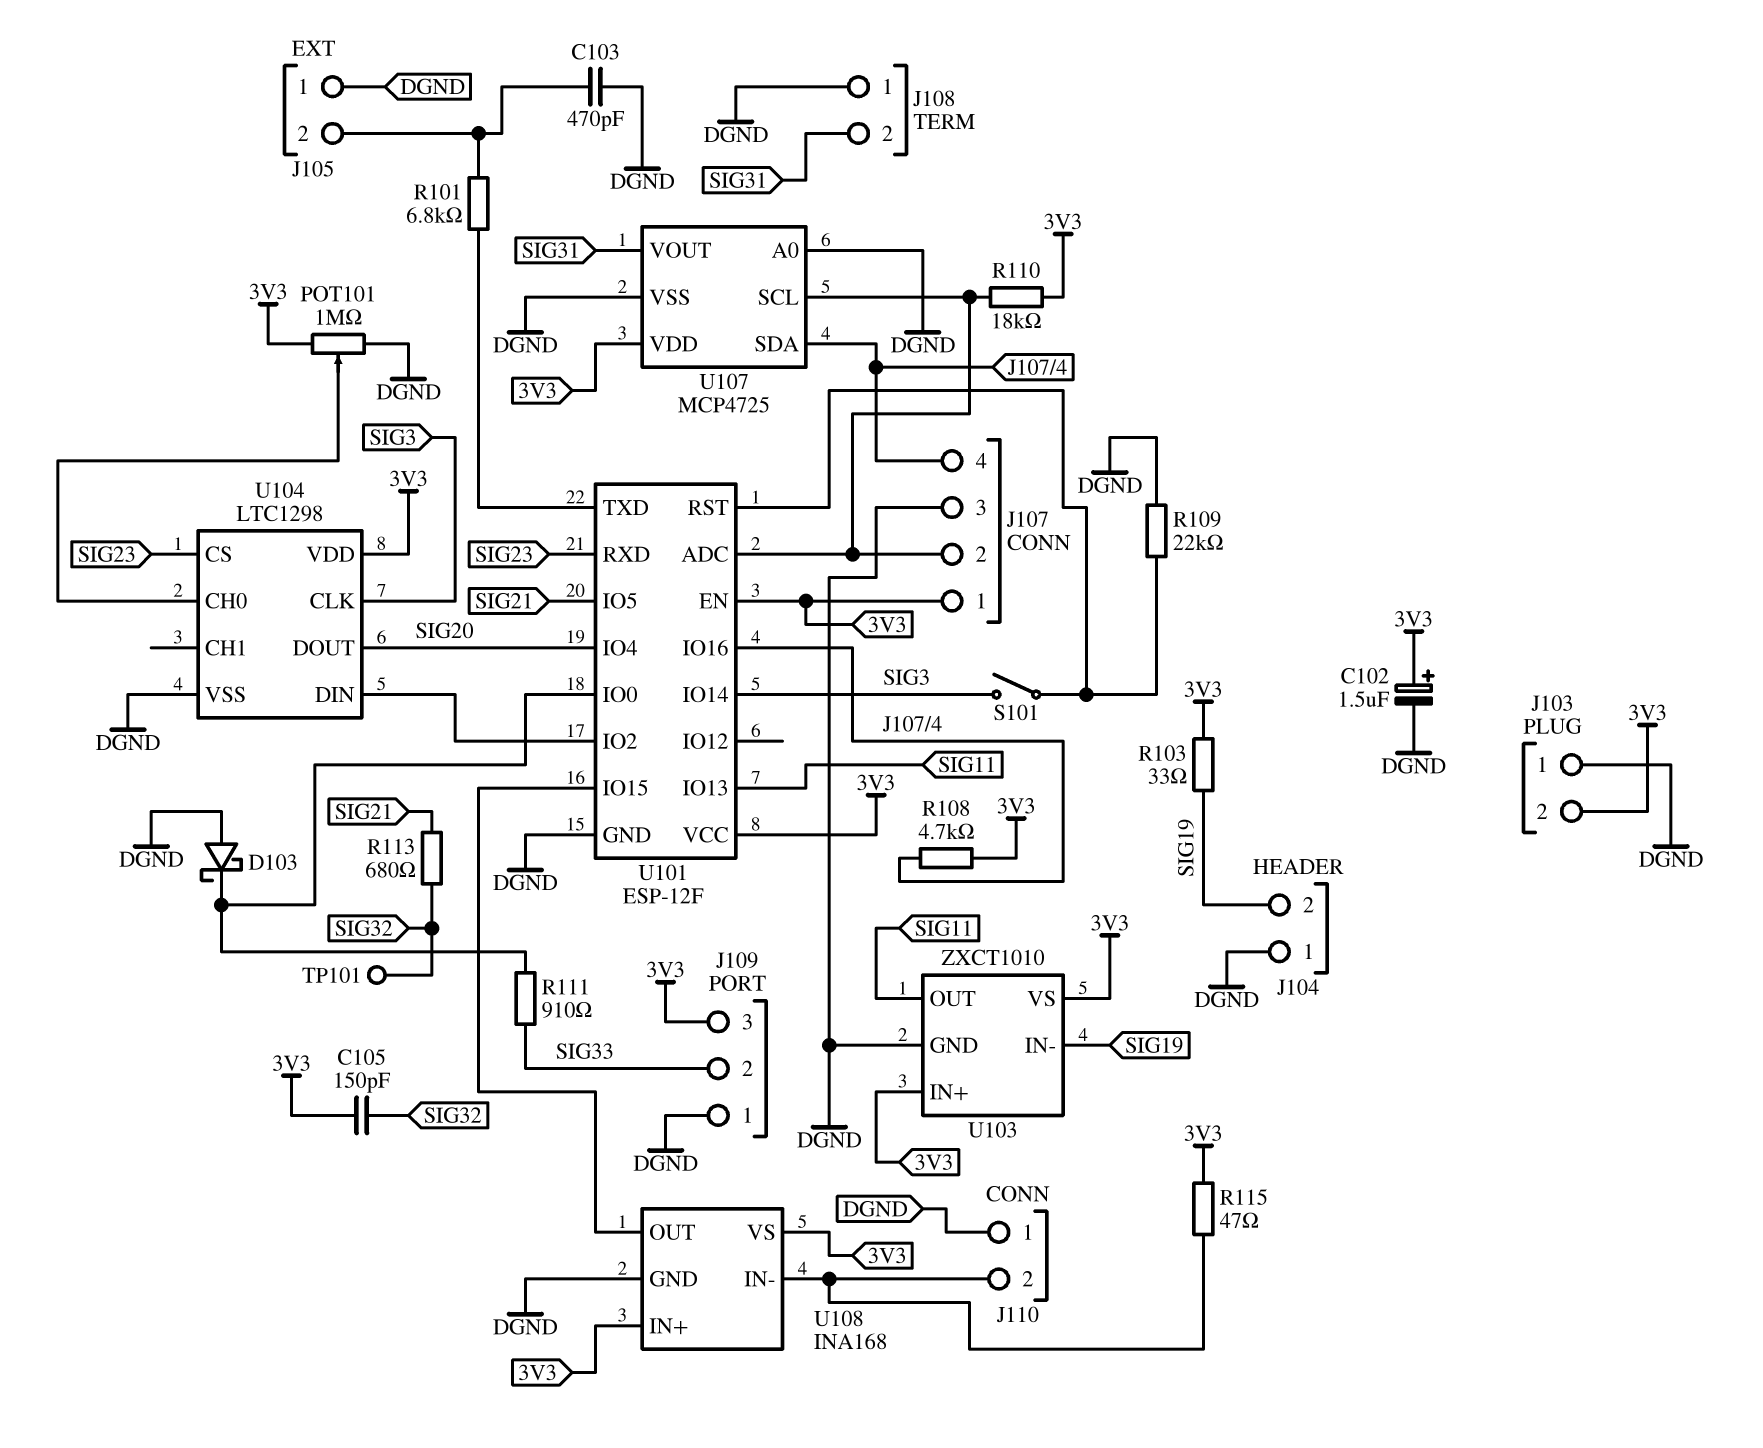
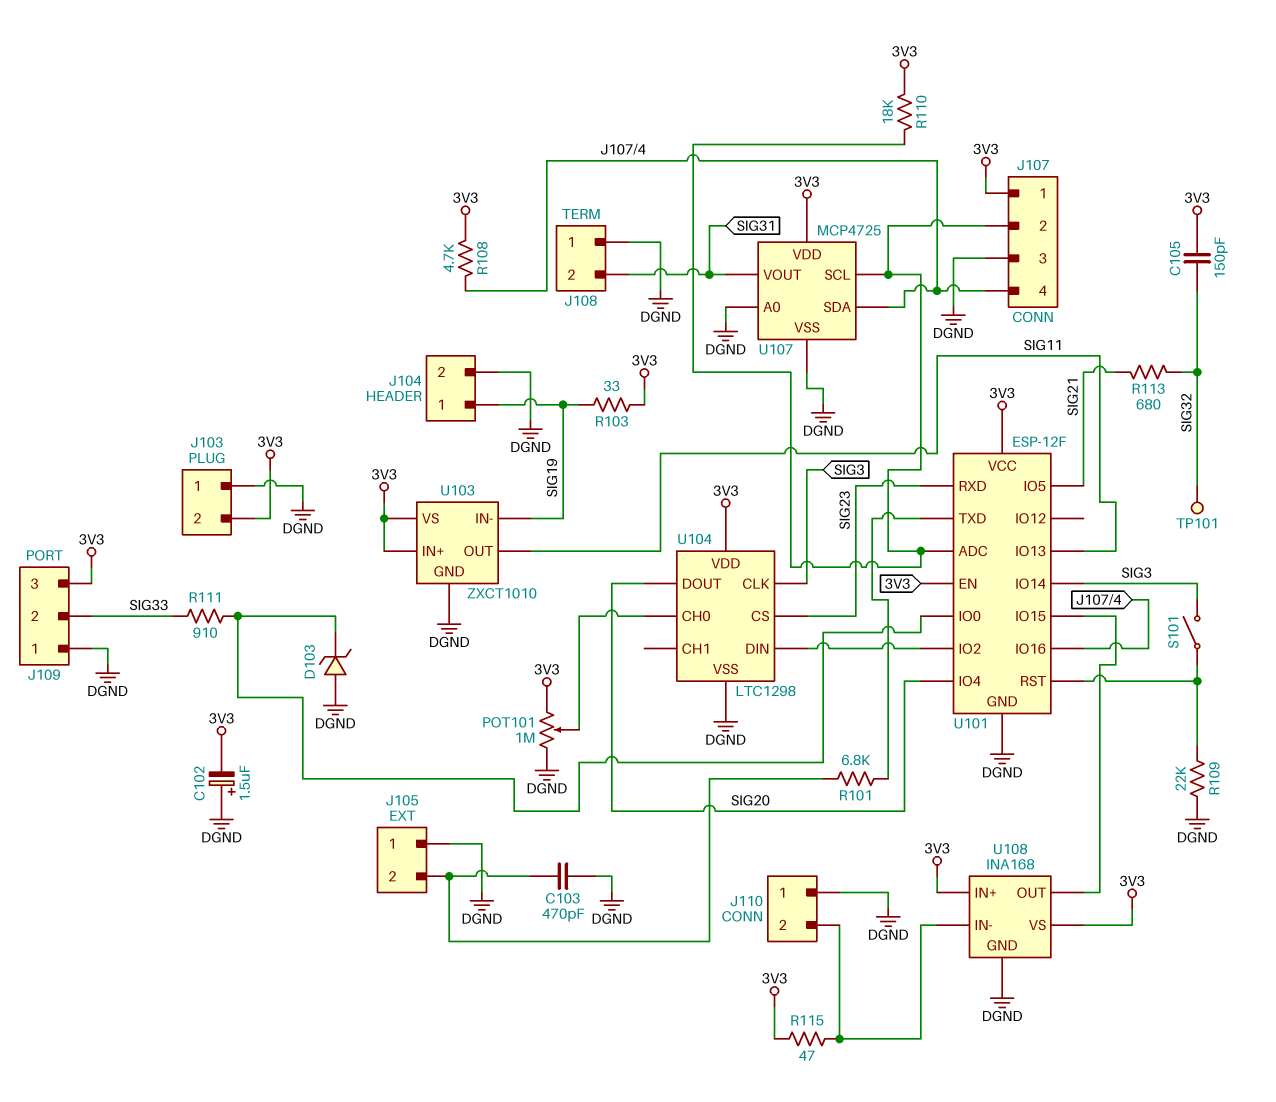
C102: 1.5uF (plus 3V3, minus DGND) -> 1.5uF (plus DGND, minus 3V3)
D103: schottky (A DGND, K U101/IO0) -> zener (A DGND, K U101/IO0)
J104 pin 1: DGND -> SIG19
J104 pin 2: SIG19 -> DGND

